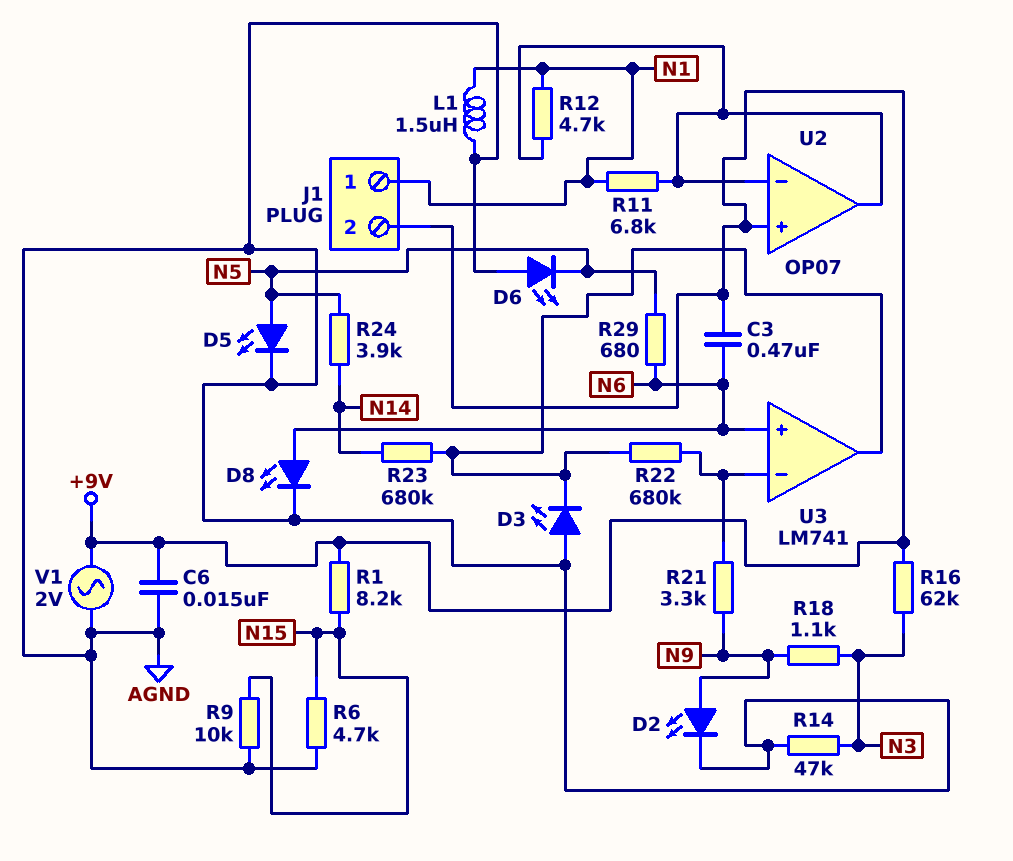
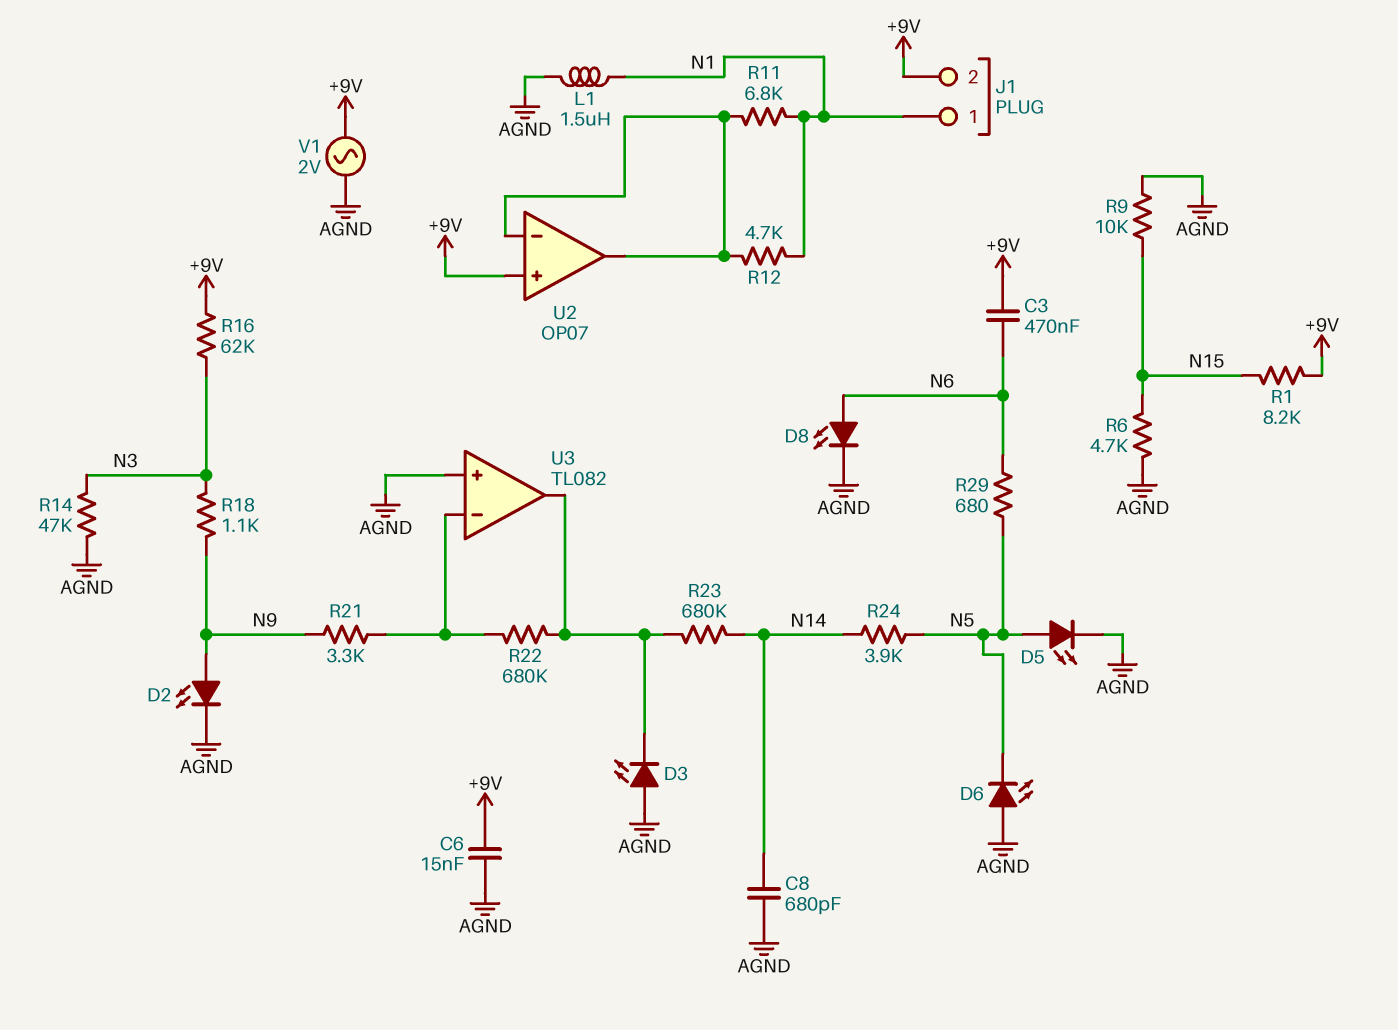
C8: none -> 680pF (AGND, N14)
U3: LM741 -> TL082
U3 pin in+: N6 -> AGND

